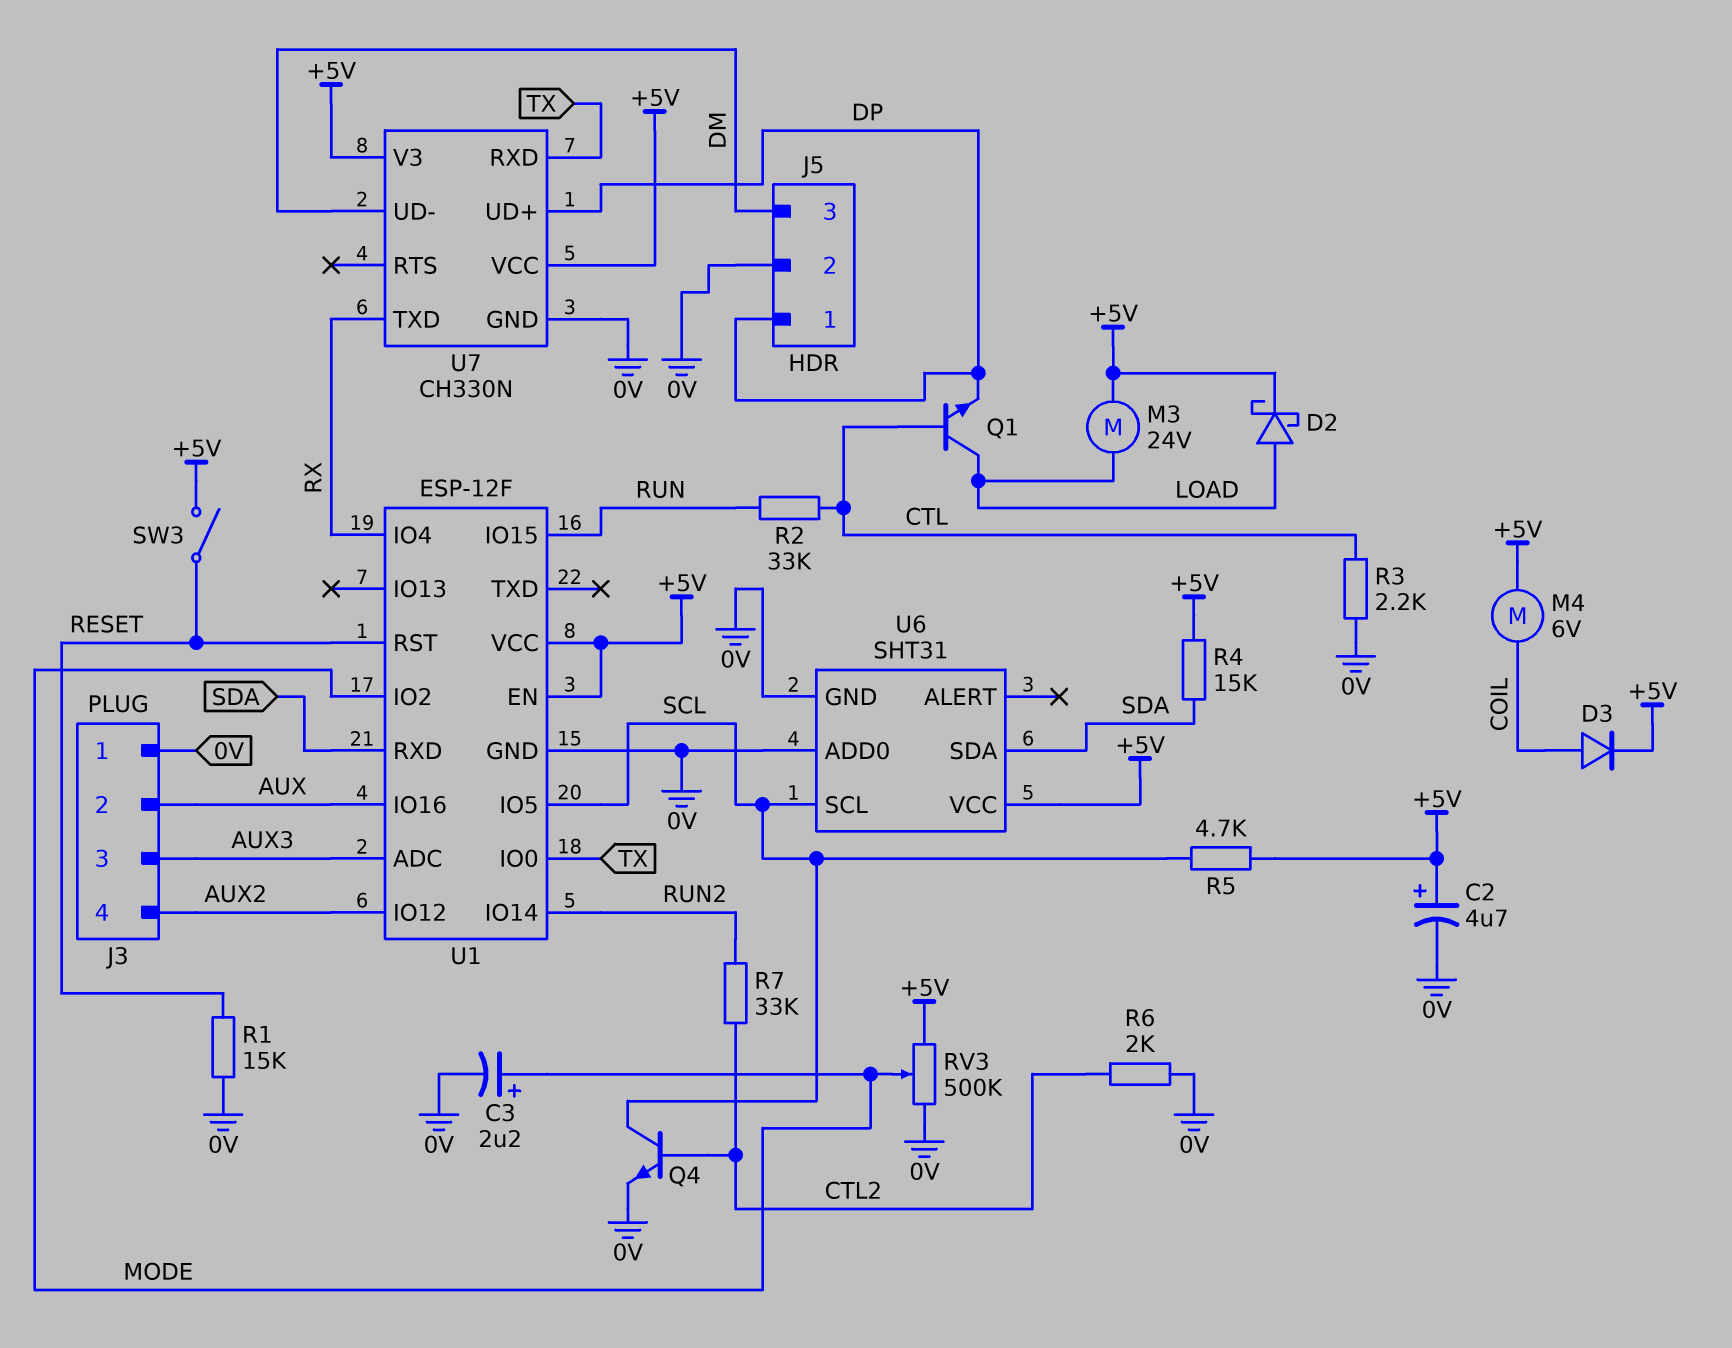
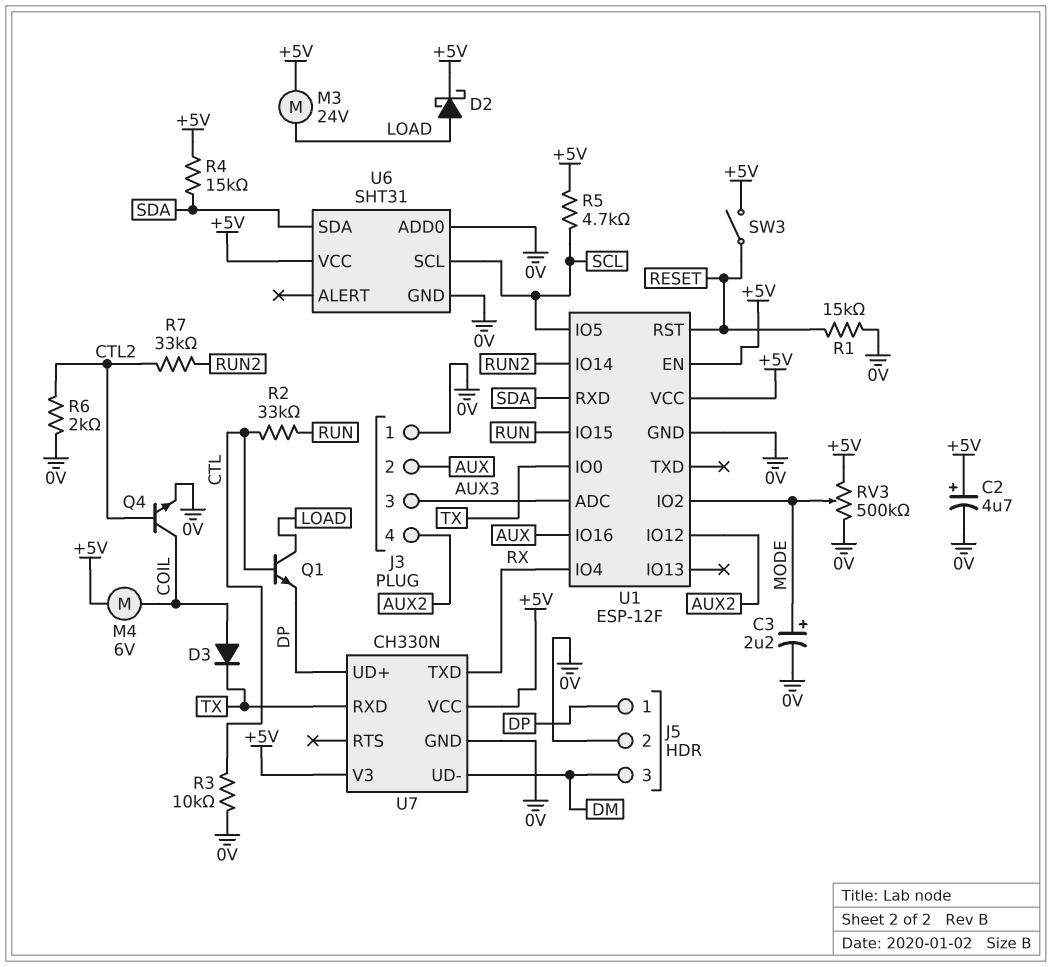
D3: diode (A COIL, K +5V) -> diode (A COIL, K TX)
Q4: NPN (B CTL2, C SCL, E 0V) -> NPN (B CTL2, C COIL, E 0V)
R3: 2.2k (0V, CTL) -> 10k (0V, CTL)

